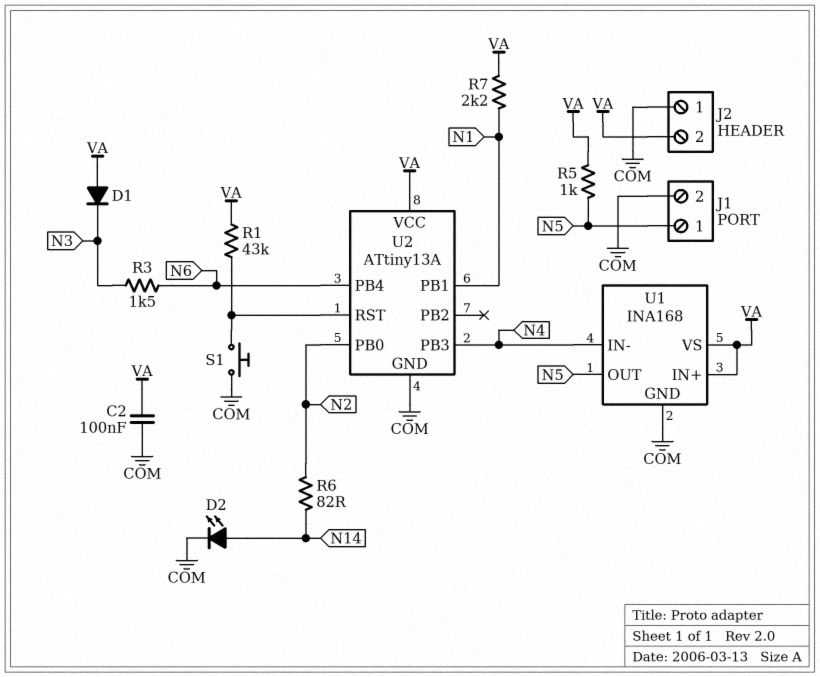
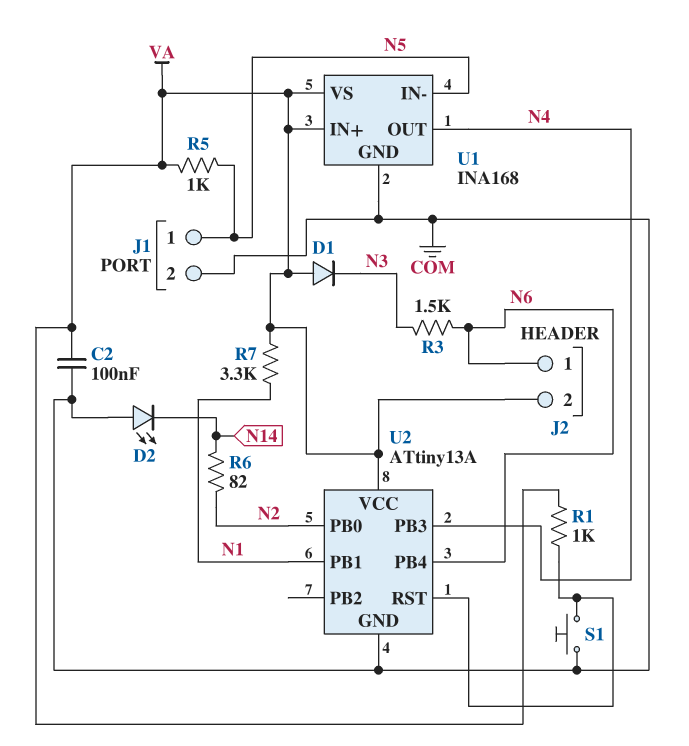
D2: LED (A N14, K COM) -> LED (A COM, K N14)
J2 pin 1: COM -> N6
R1: 43k (U2/RST, VA) -> 1k (U2/RST, VA)
R7: 2.2k (N1, VA) -> 3.3k (N1, VA)
U1 pin IN-: N4 -> N5
U1 pin OUT: N5 -> N4

